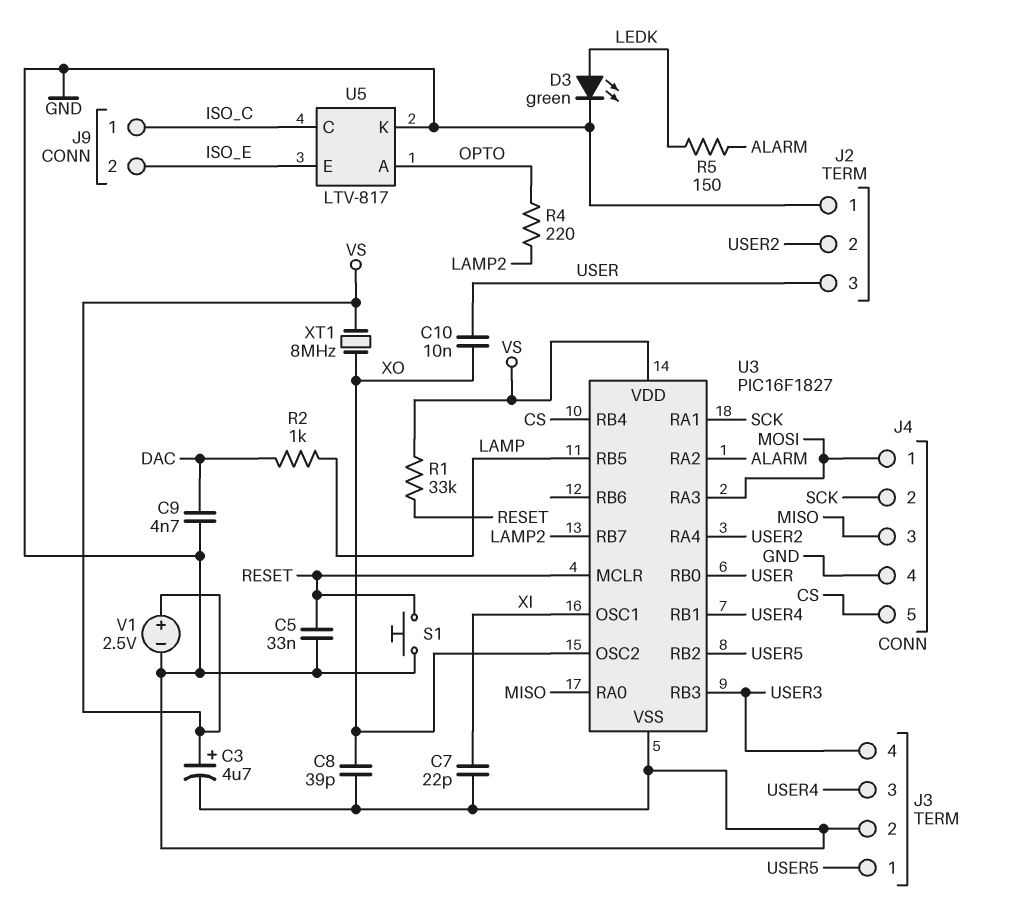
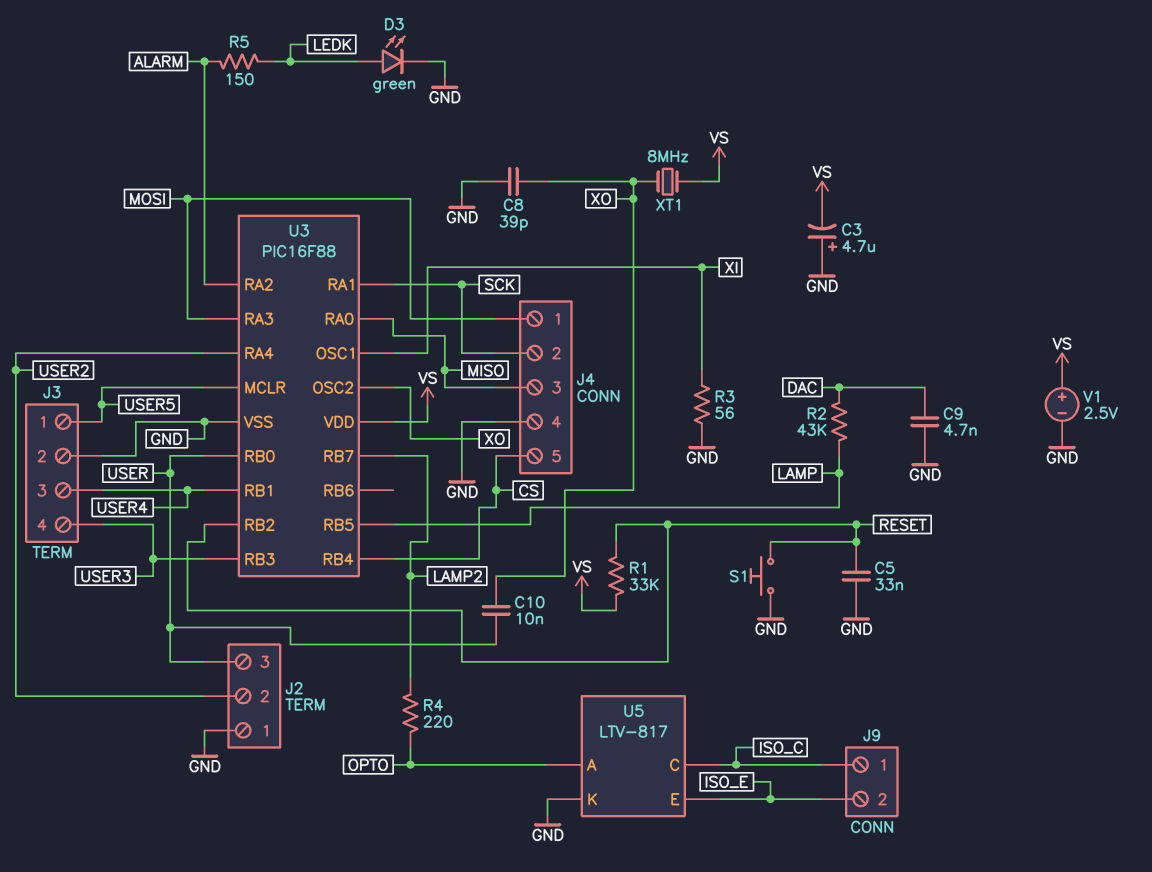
C3: 4.7uF (plus VS, minus GND) -> 4.7uF (plus GND, minus VS)
C7: 22pF (GND, XI) -> none
R2: 1k (DAC, LAMP) -> 43k (DAC, LAMP)
R3: none -> 56 (GND, XI)
U3: PIC16F1827 -> PIC16F88
U3 pin MCLR: RESET -> USER5
U3 pin RB2: USER5 -> RESET

